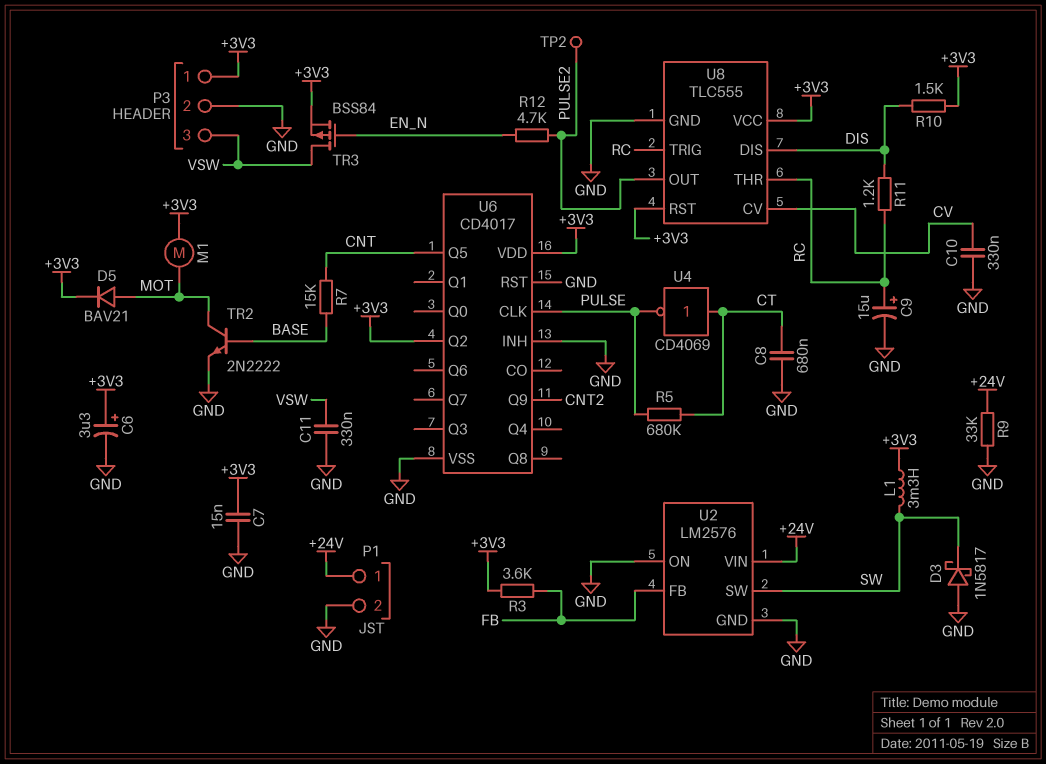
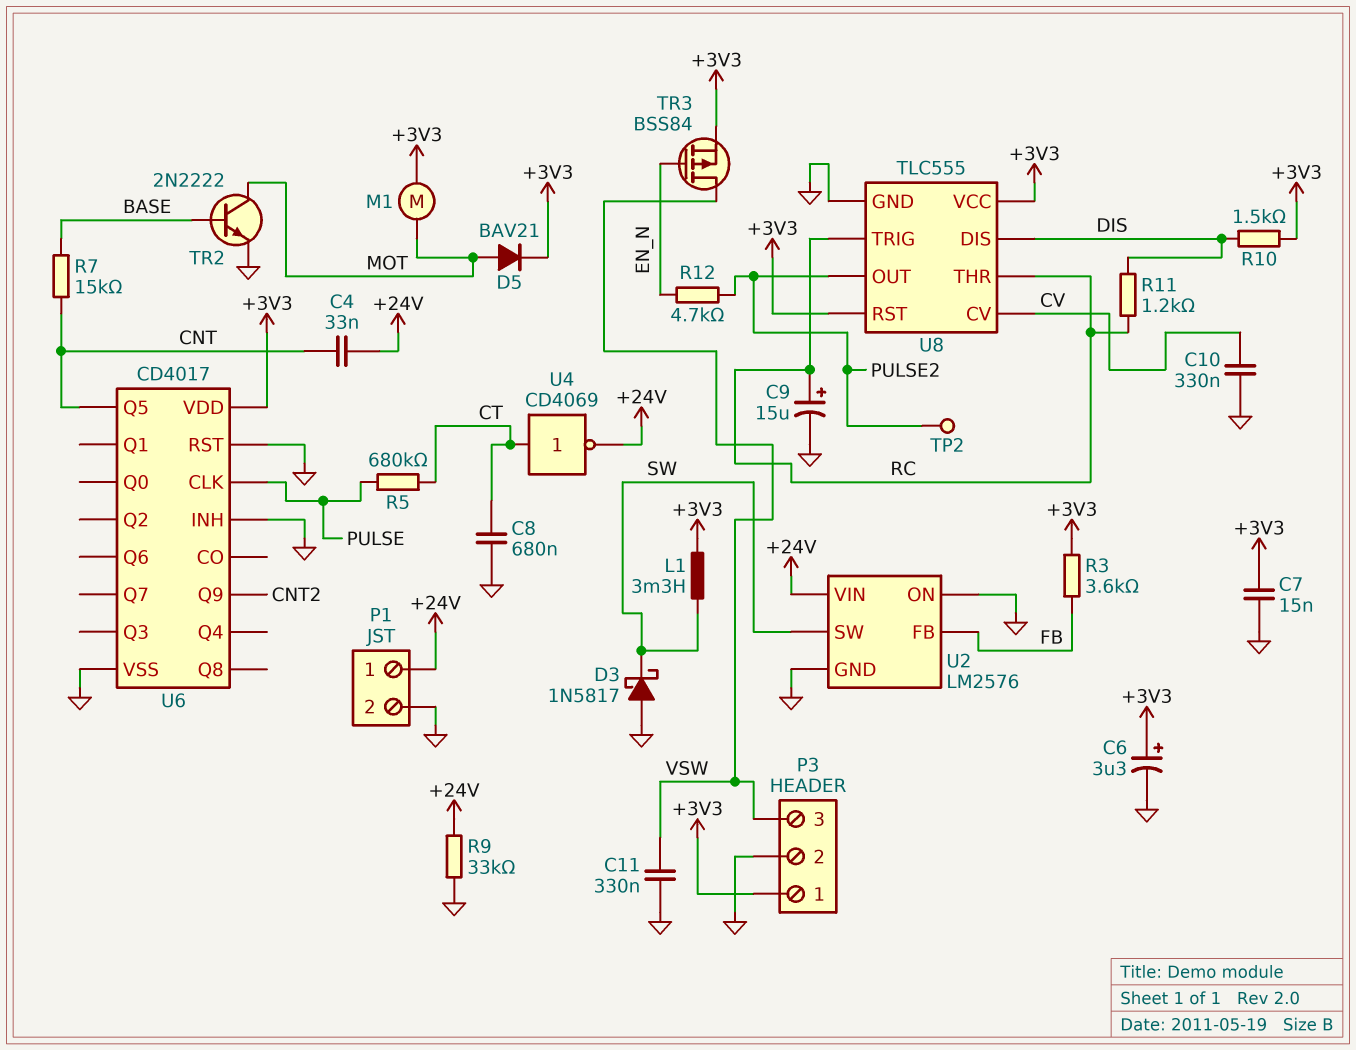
C4: none -> 33nF (+24V, CNT)
U4: NOT CD4069 (in CT, out PULSE) -> NOT CD4069 (in CT, out +24V)
U6 pin Q2: +3V3 -> none

